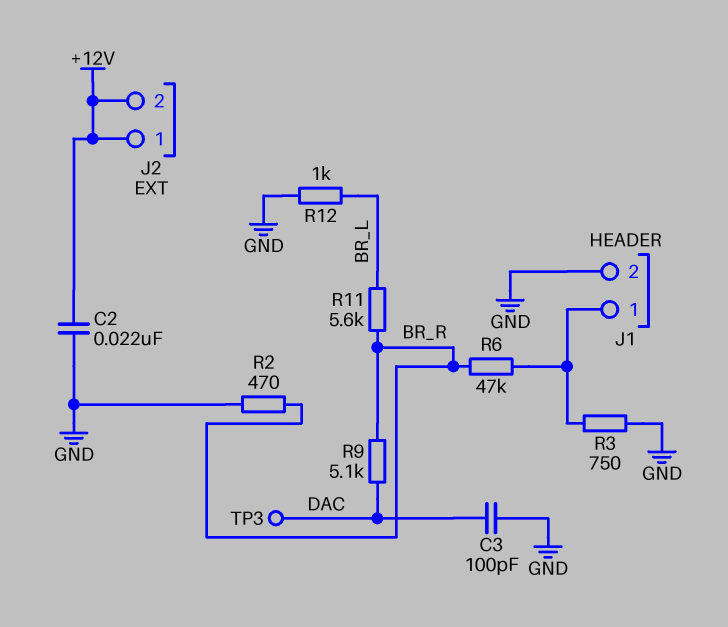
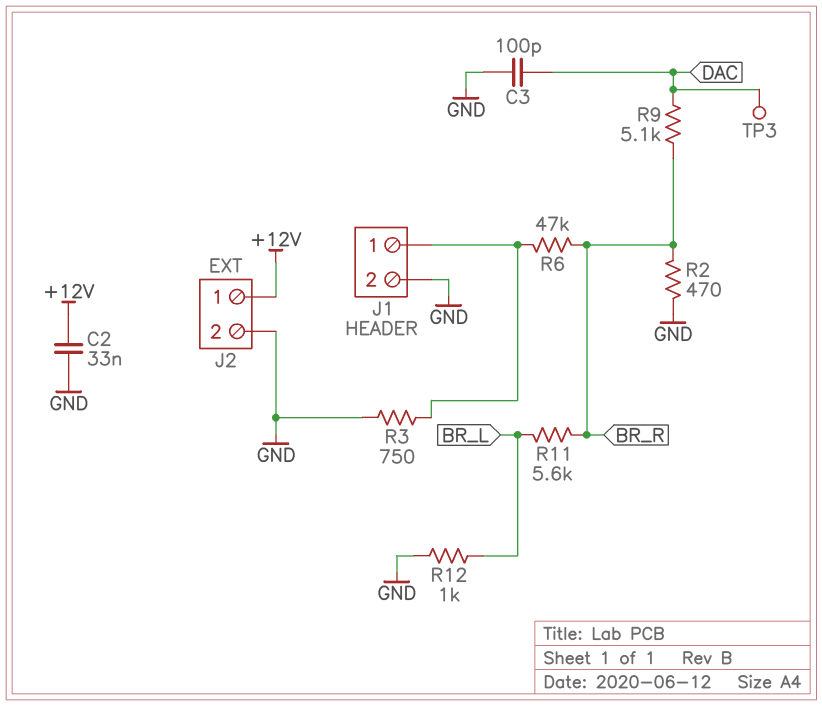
C2: 22nF (+12V, GND) -> 33nF (+12V, GND)
J2 pin 2: +12V -> GND

